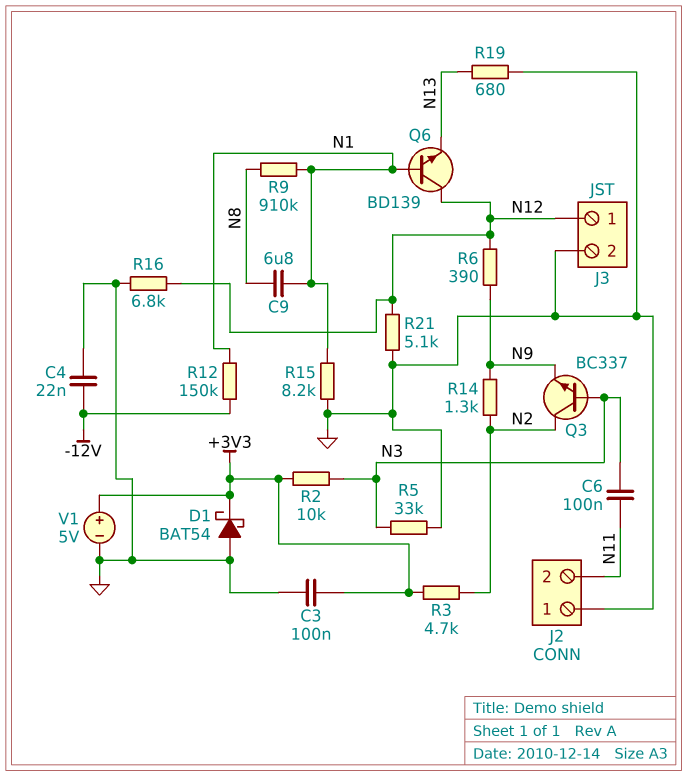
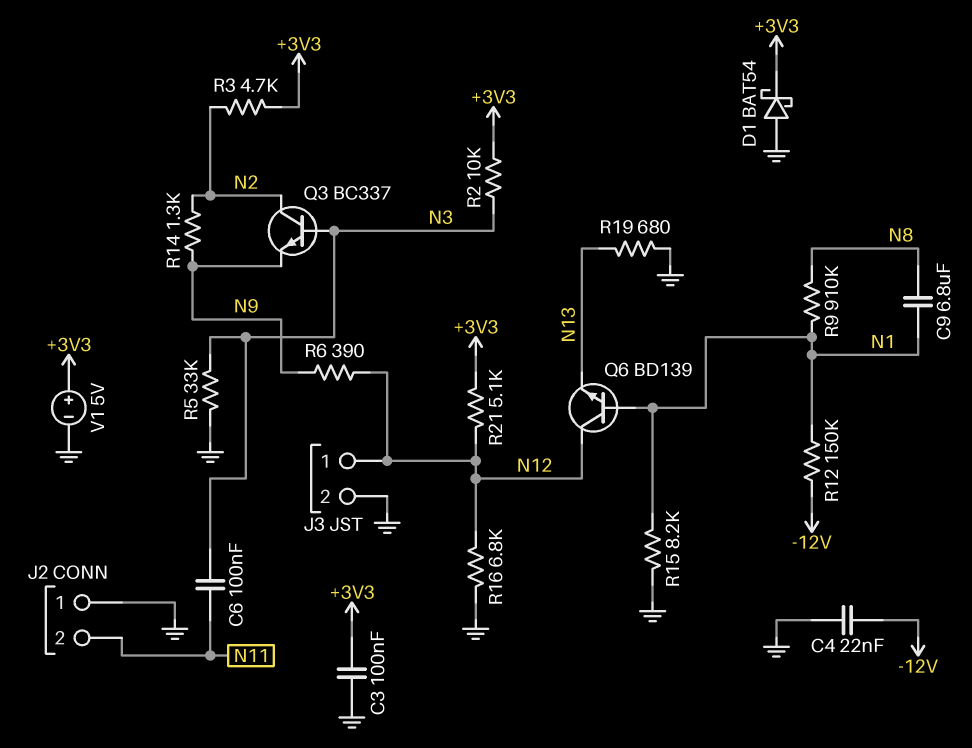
R21: 5.1k (GND, N12) -> 5.1k (+3V3, N12)

